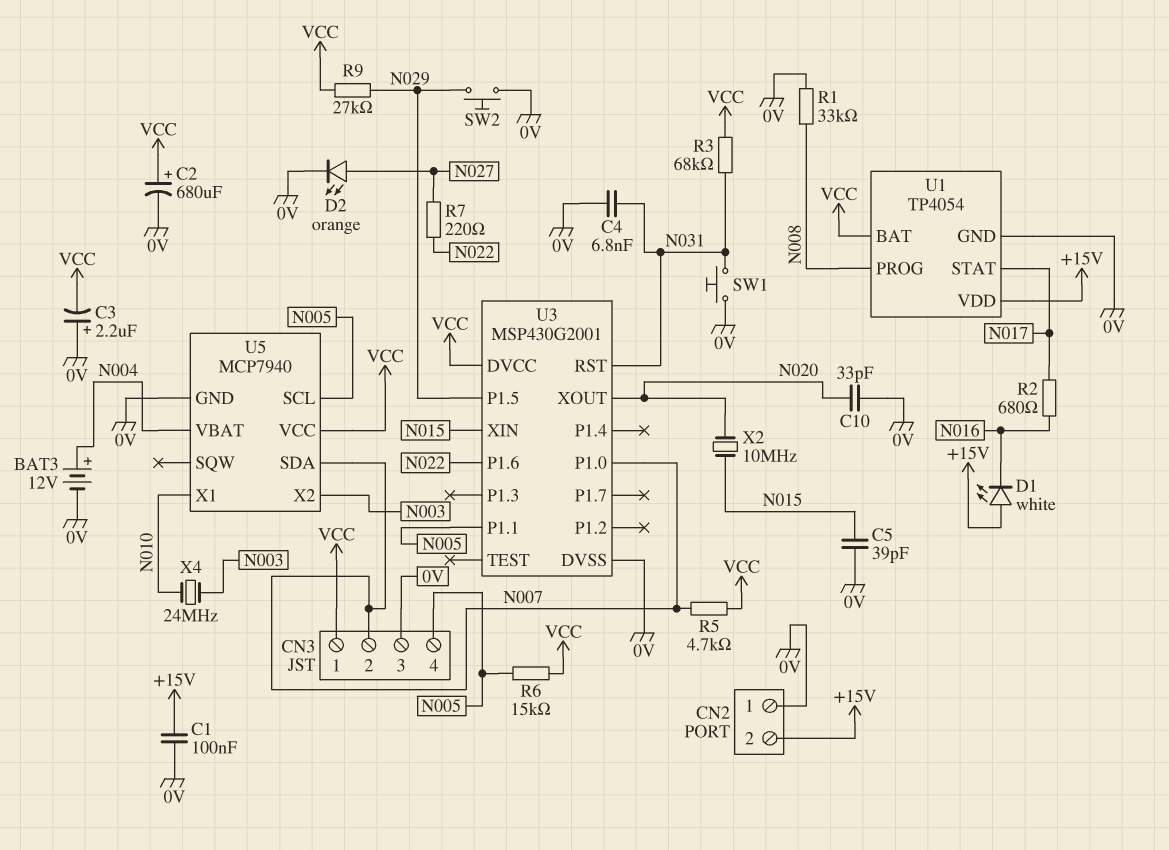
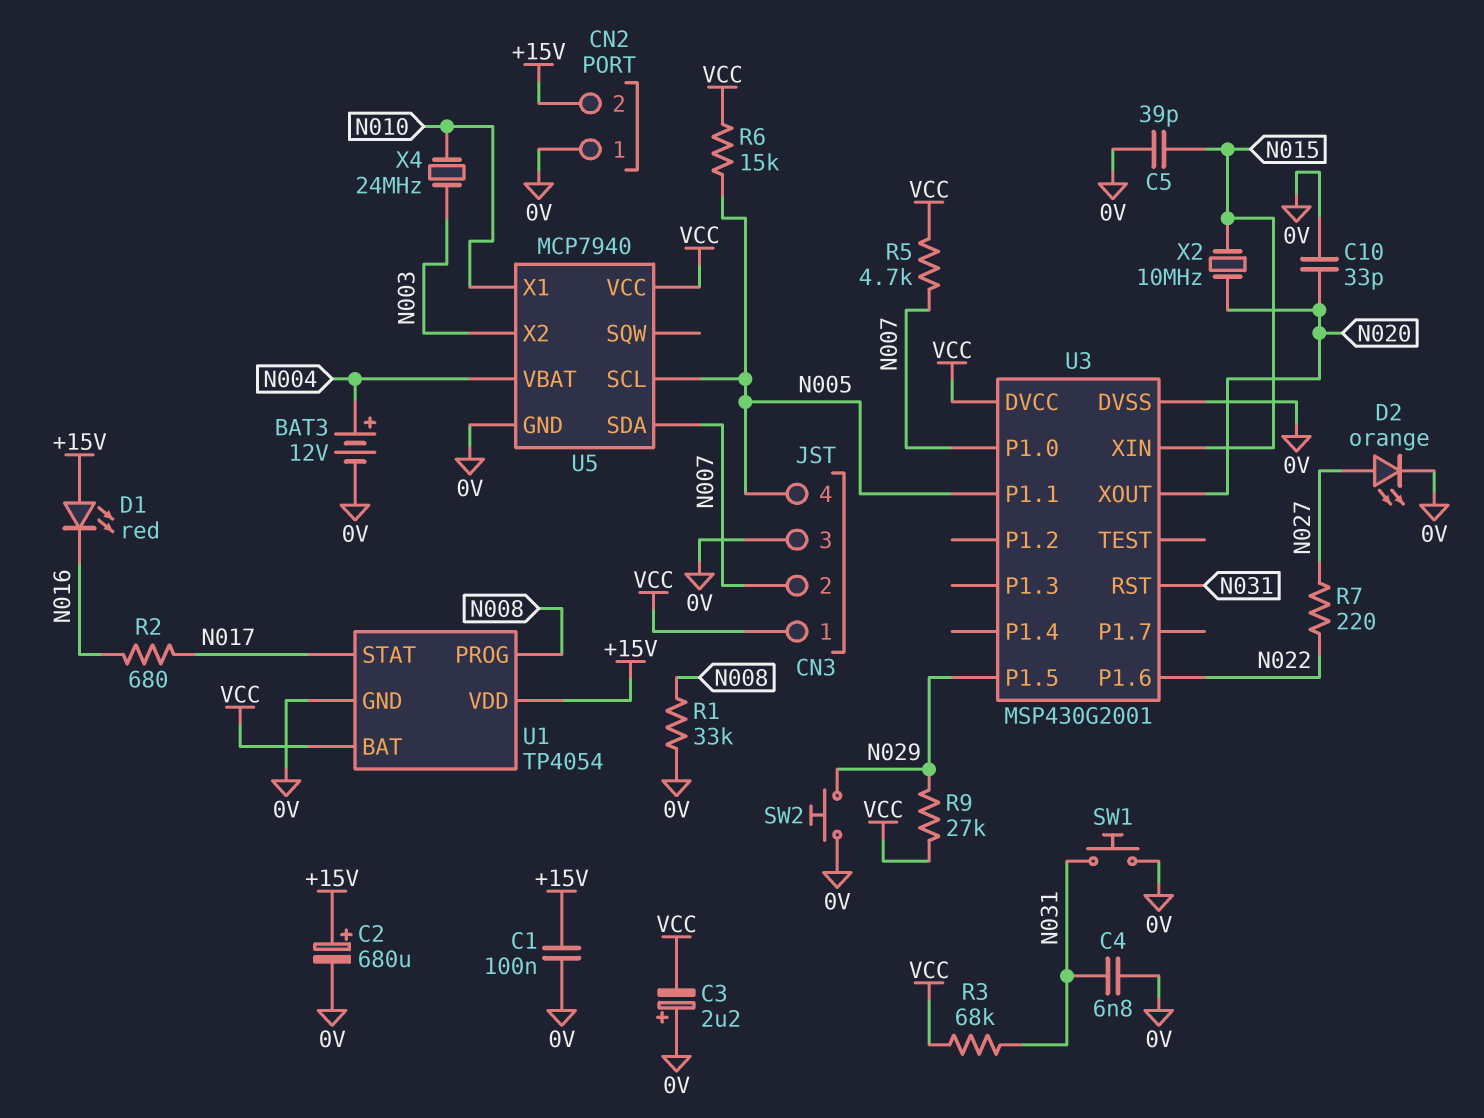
C2: 680uF (plus VCC, minus 0V) -> 680uF (plus +15V, minus 0V)
D1: LED white (A +15V, K N016) -> LED red (A +15V, K N016)

